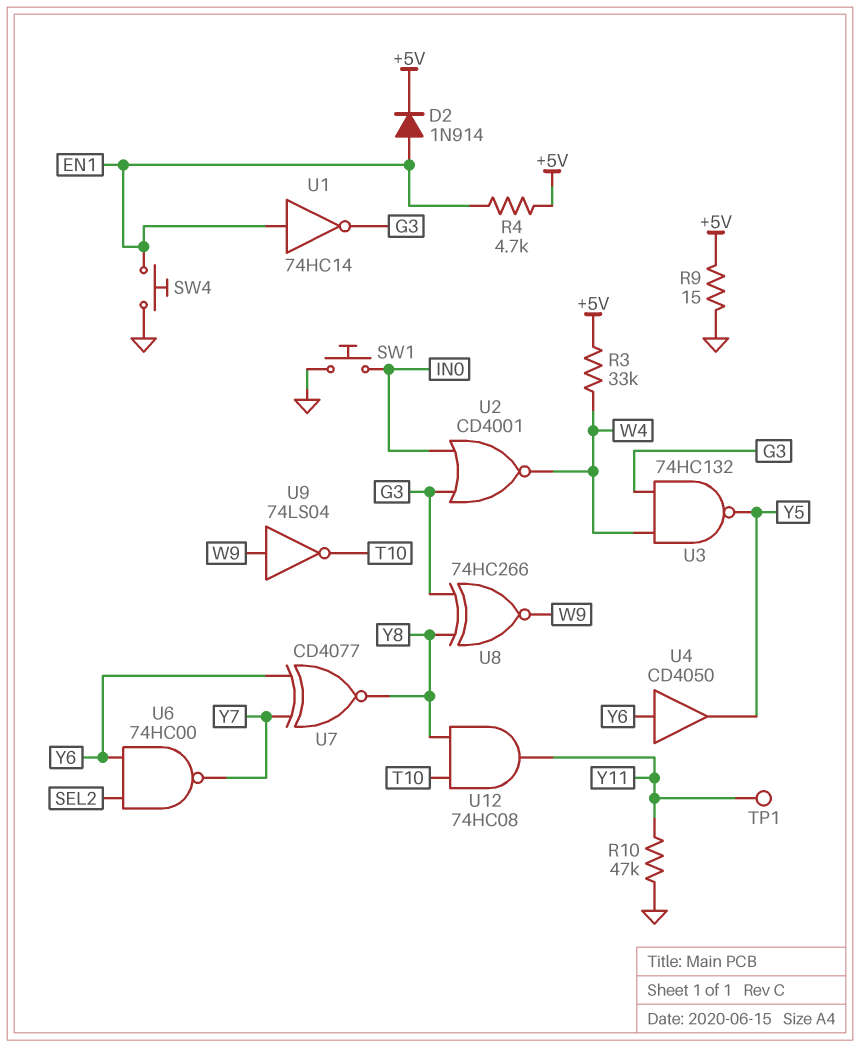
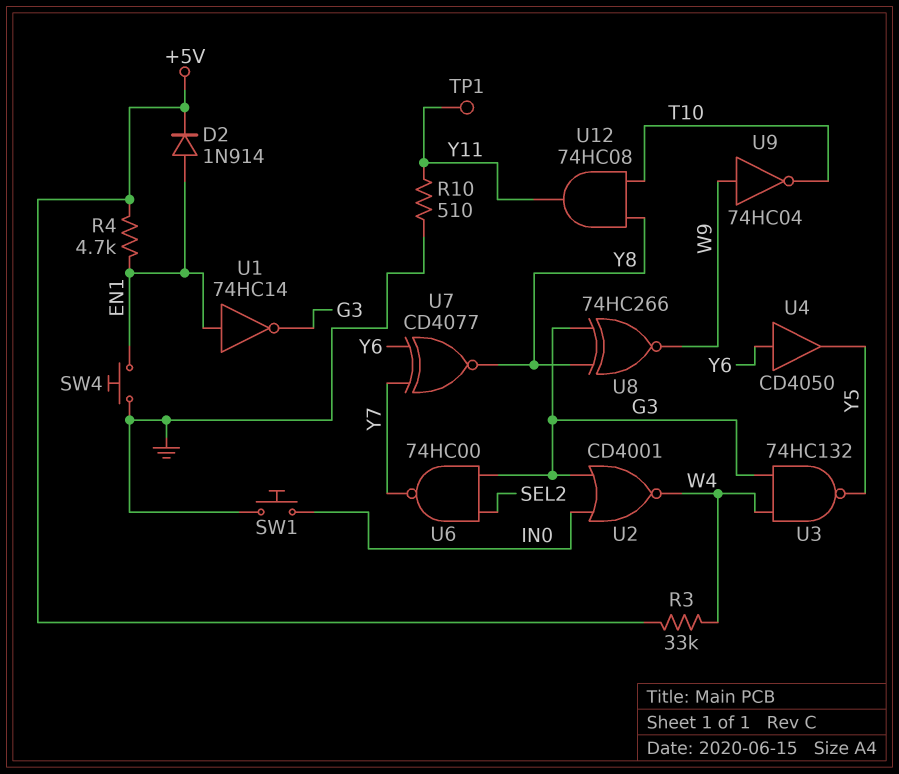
R9: 15 (+5V, GND) -> none
R10: 47k (GND, Y11) -> 510 (GND, Y11)
U6: NAND 74HC00 (in SEL2, in Y6, out Y7) -> NAND 74HC00 (in G3, in SEL2, out Y7)
U9: NOT 74LS04 (in W9, out T10) -> NOT 74HC04 (in W9, out T10)

